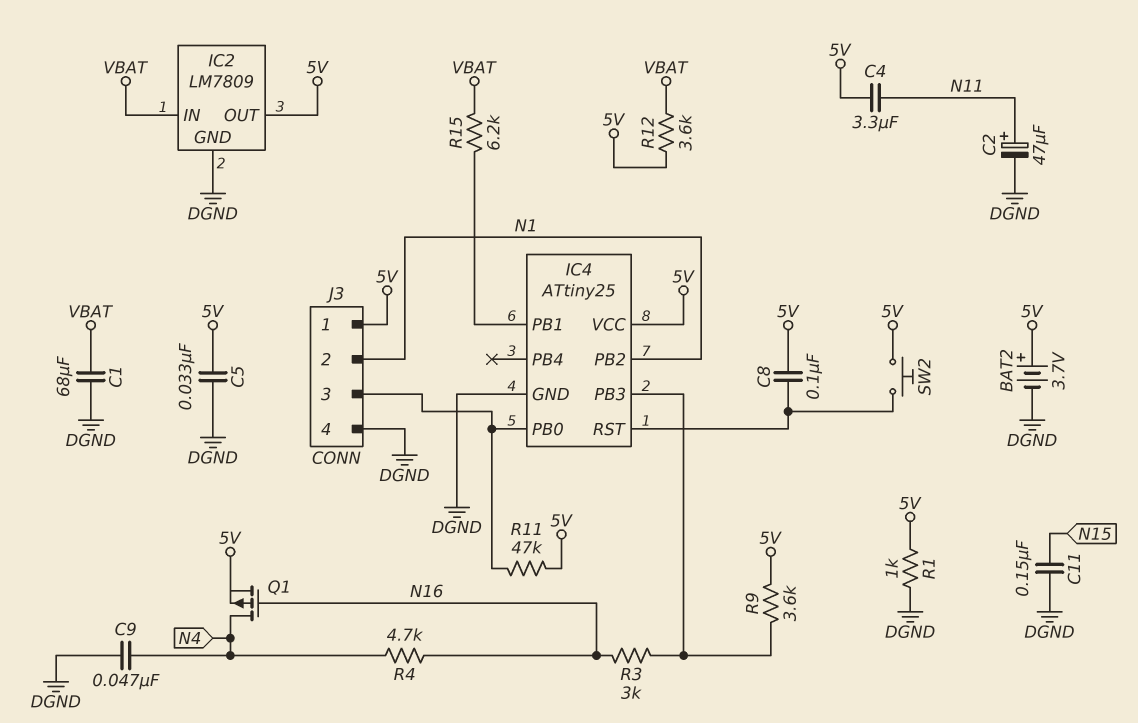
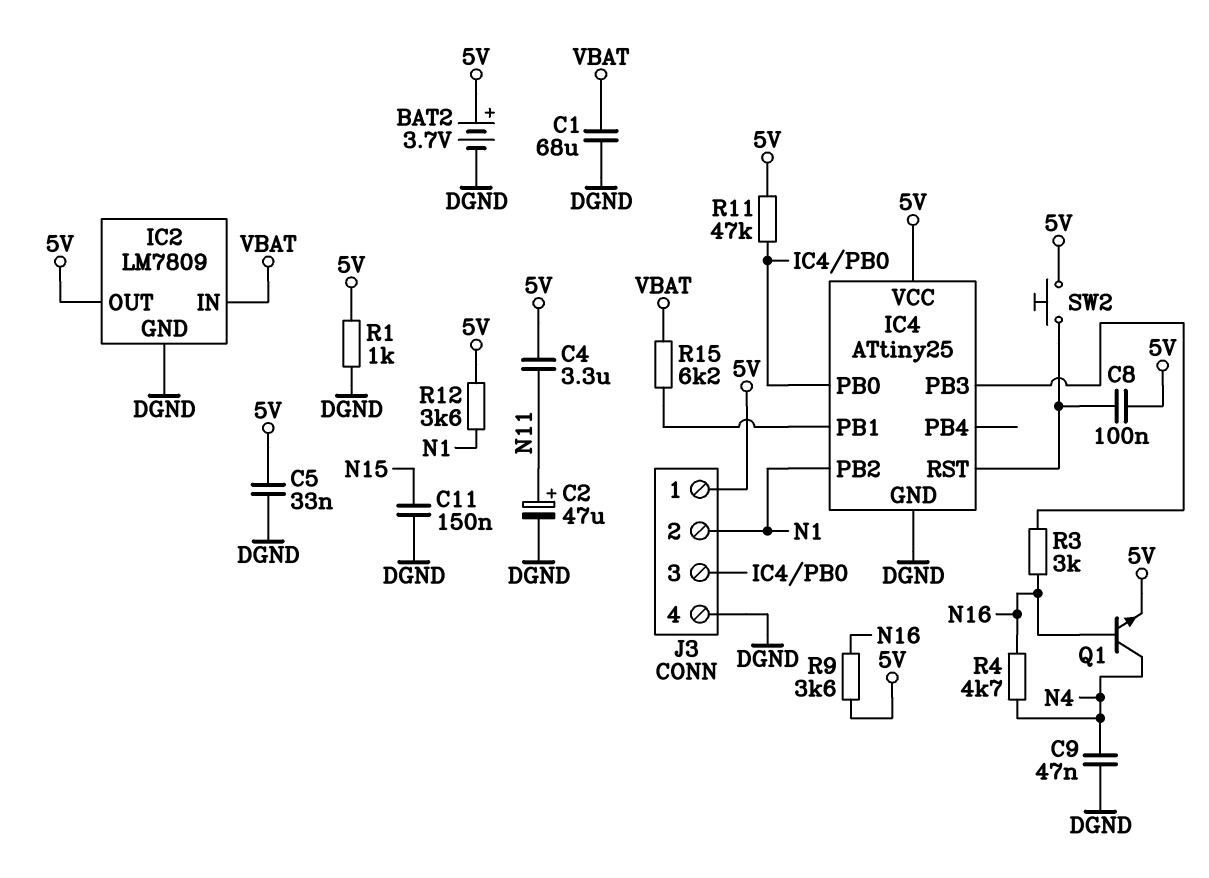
Q1: PMOS (G N16, D N4, S 5V) -> NPN (B N16, C N4, E 5V)
R9: 3.6k (5V, IC4/PB3) -> 3.6k (5V, N16)
R12: 3.6k (5V, VBAT) -> 3.6k (5V, N1)

